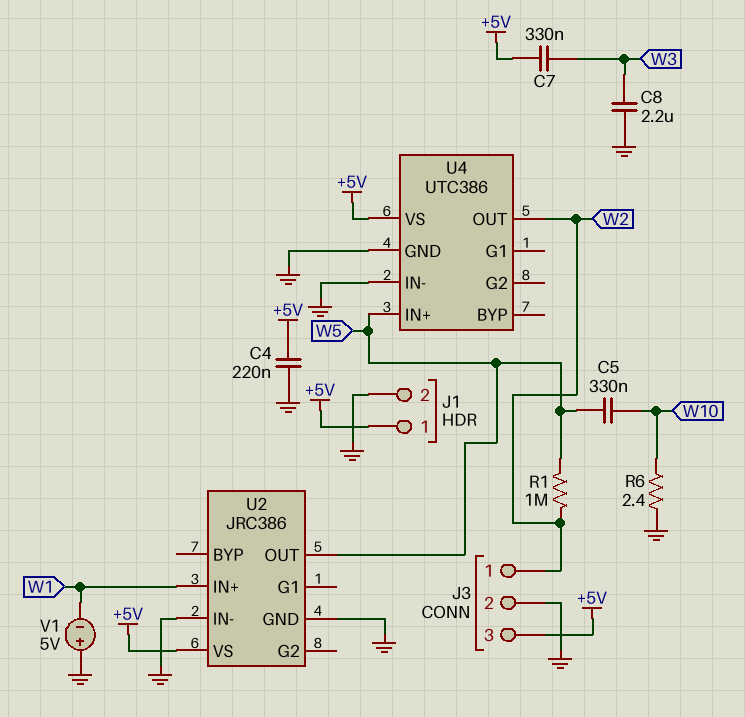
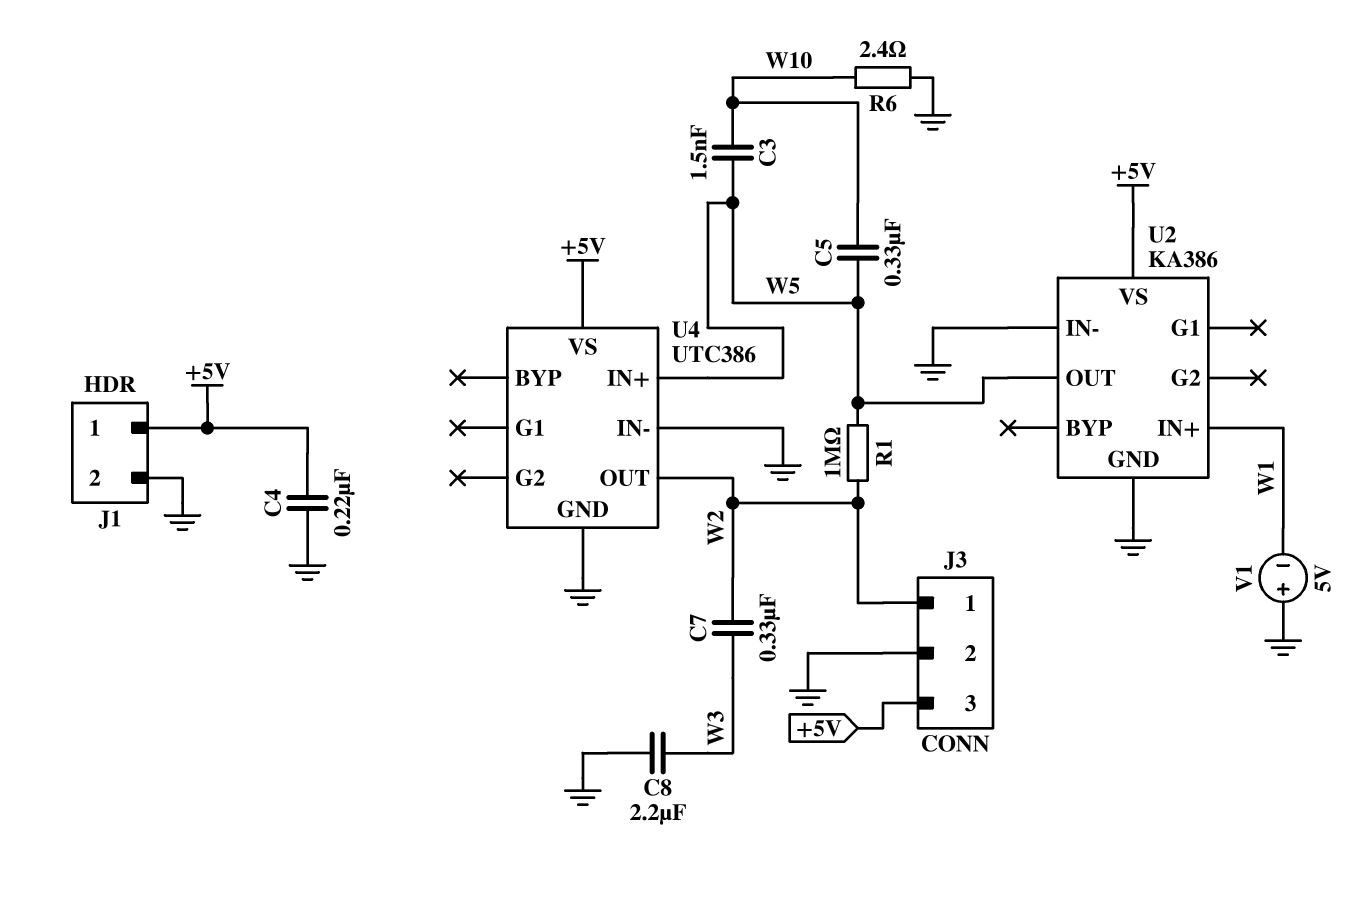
C3: none -> 1.5nF (W5, W10)
C7: 330nF (+5V, W3) -> 330nF (W2, W3)
U2: JRC386 -> KA386

